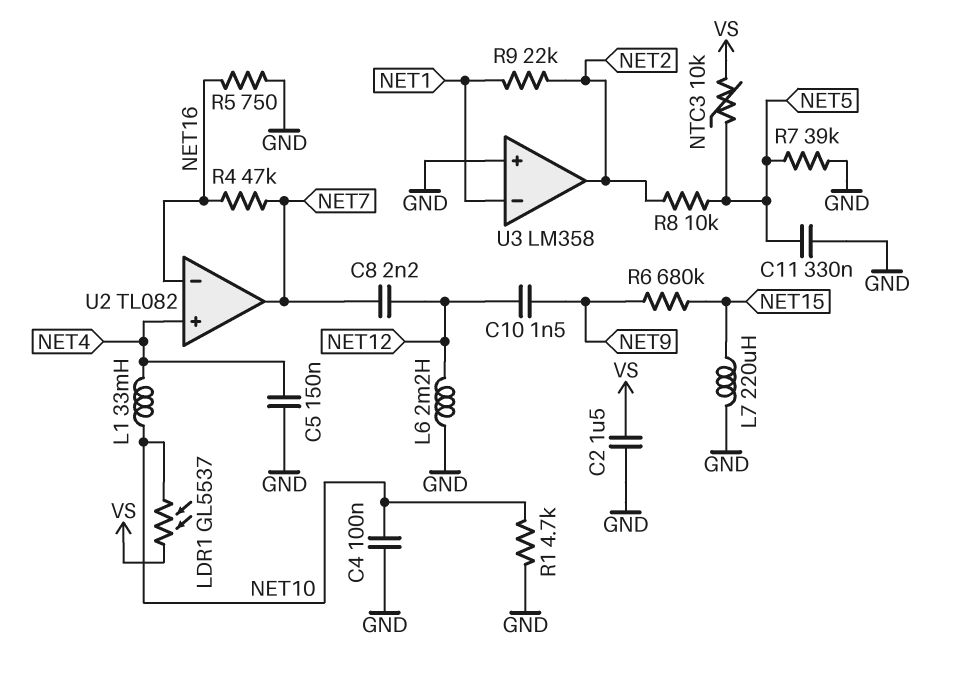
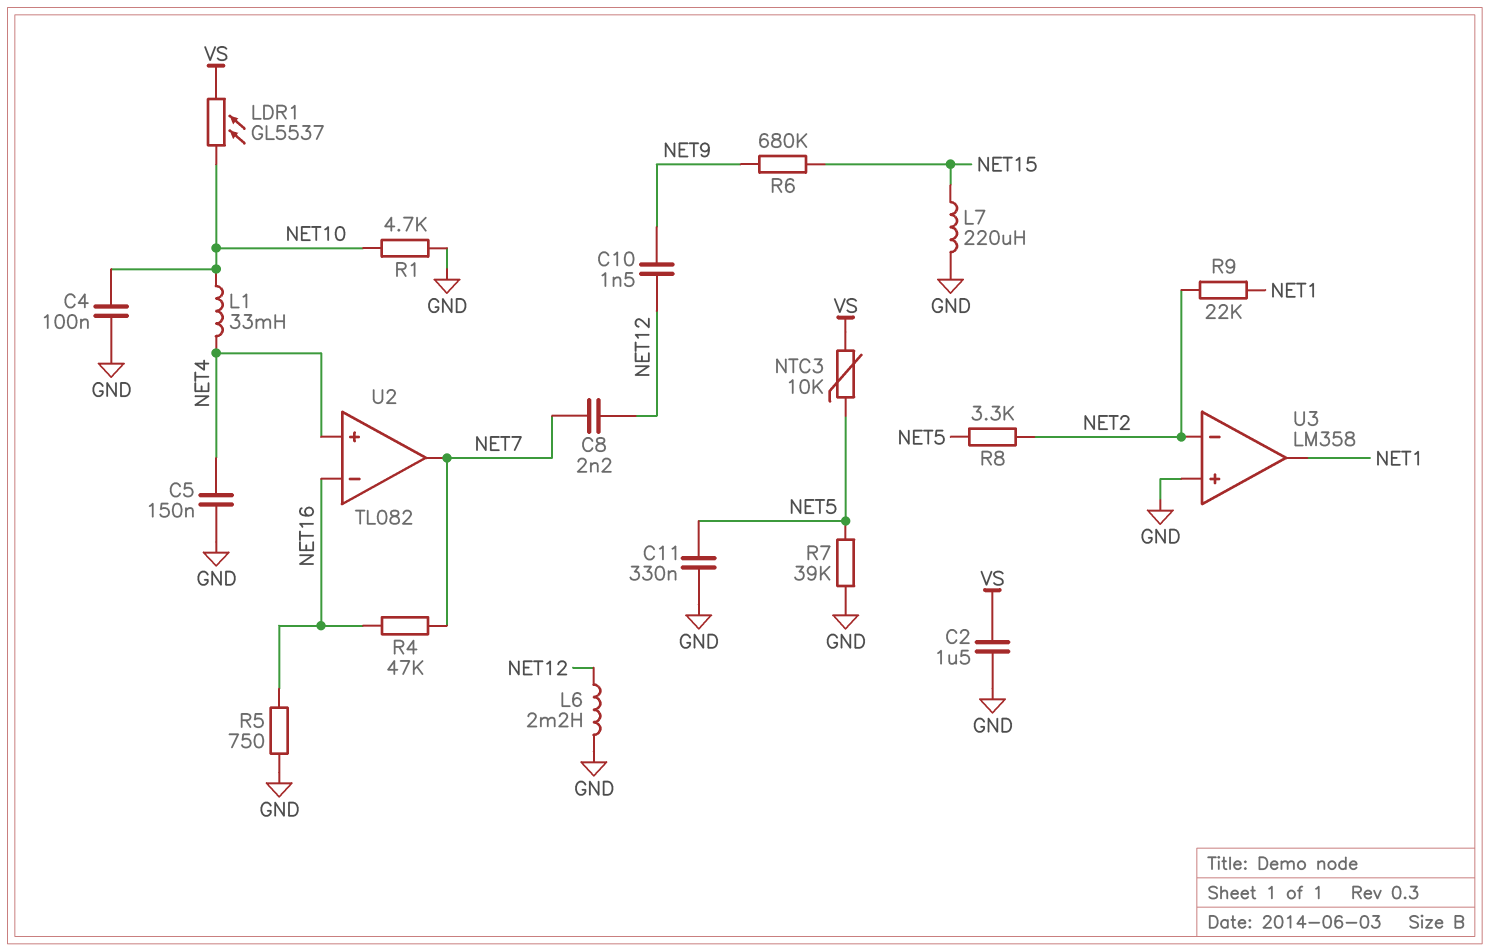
R8: 10k (NET2, NET5) -> 3.3k (NET2, NET5)
U3 pin in-: NET1 -> NET2
U3 pin out: NET2 -> NET1

